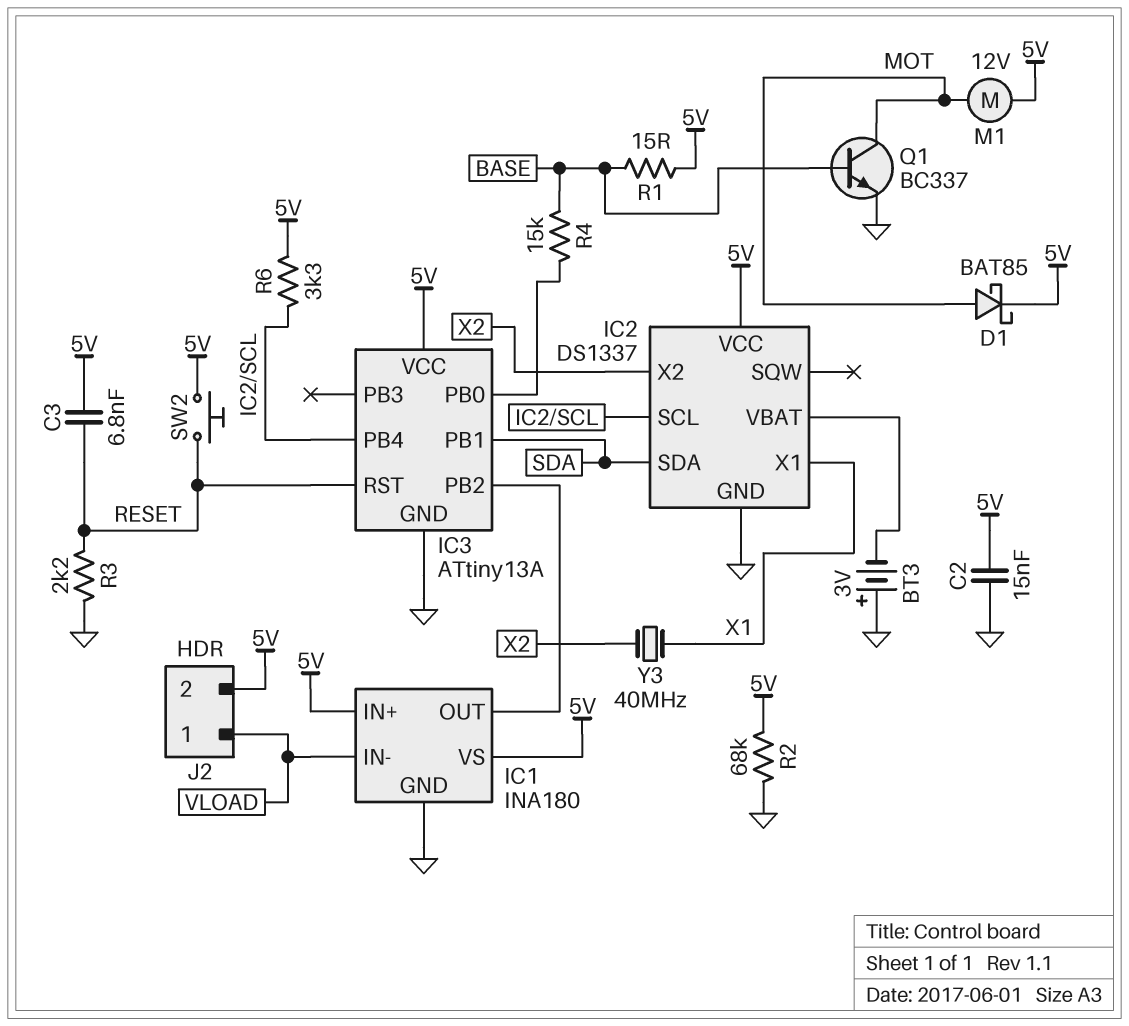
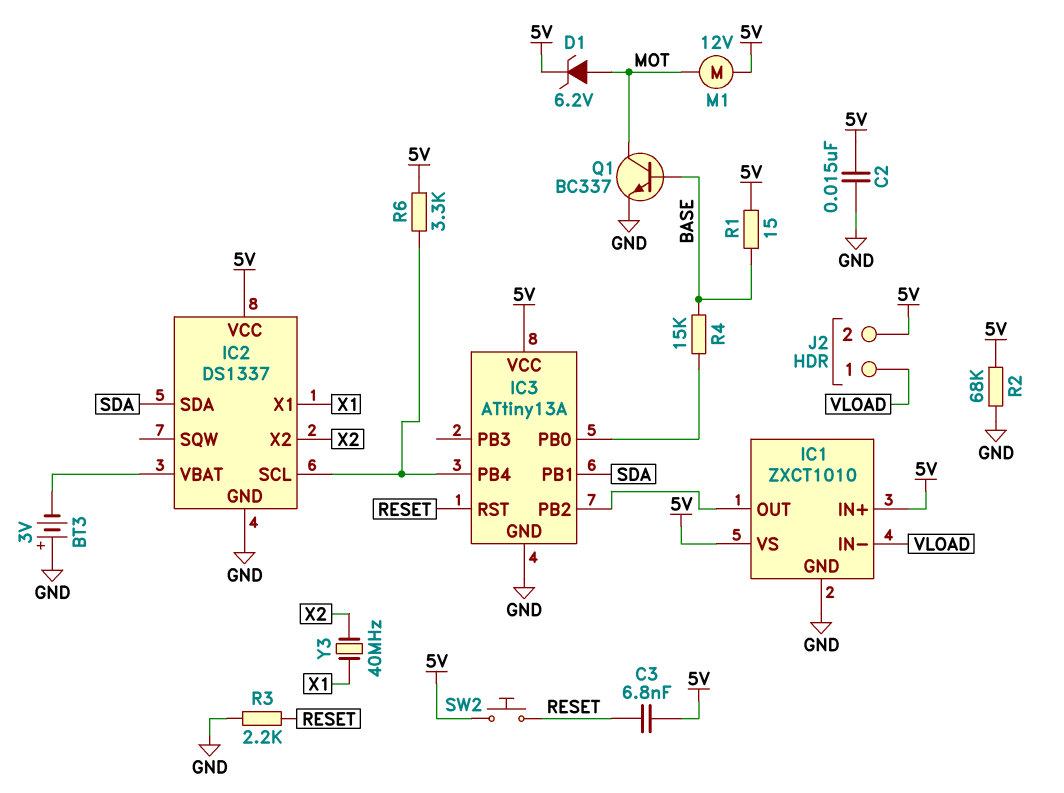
D1: schottky BAT85 (A MOT, K 5V) -> zener 6.2V (A MOT, K 5V)
IC1: INA180 -> ZXCT1010

